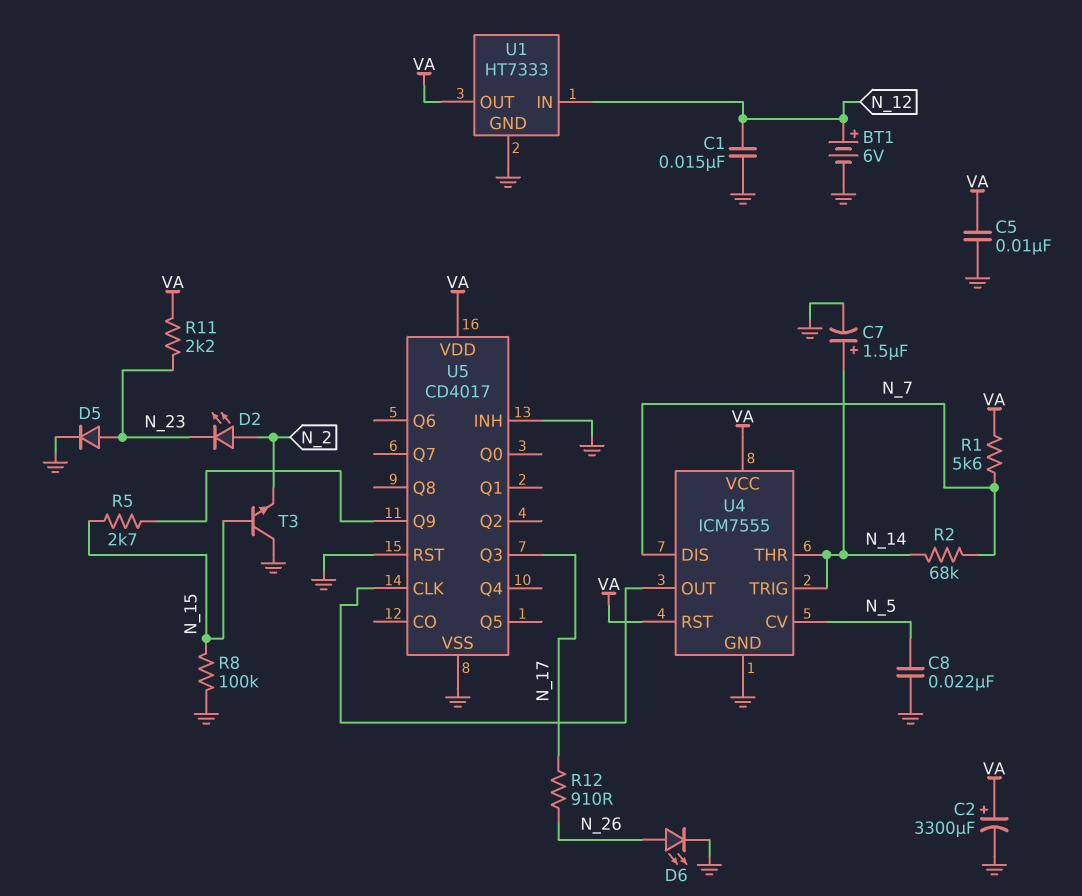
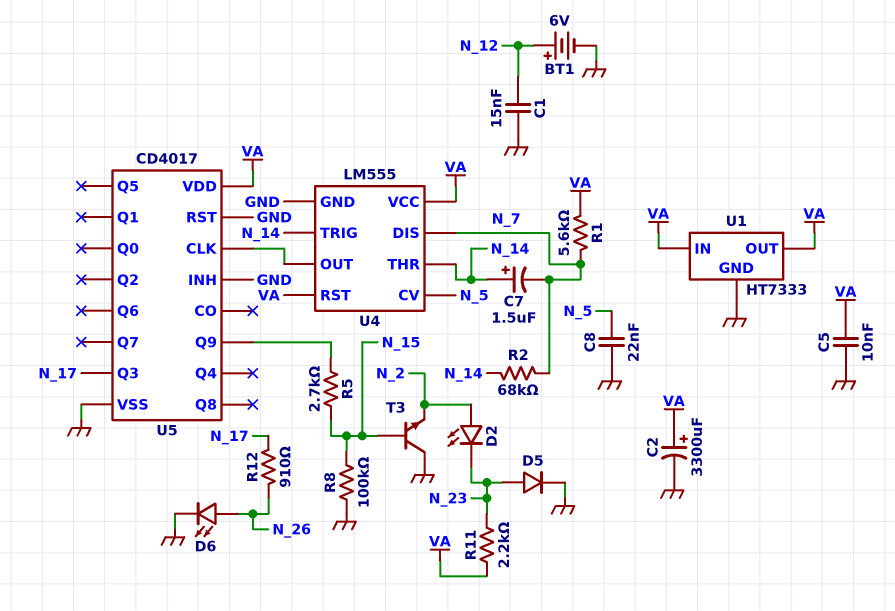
C7: 1.5uF (plus N_14, minus GND) -> 1.5uF (plus N_14, minus N_7)
U1 pin IN: N_12 -> VA
U4: ICM7555 -> LM555

